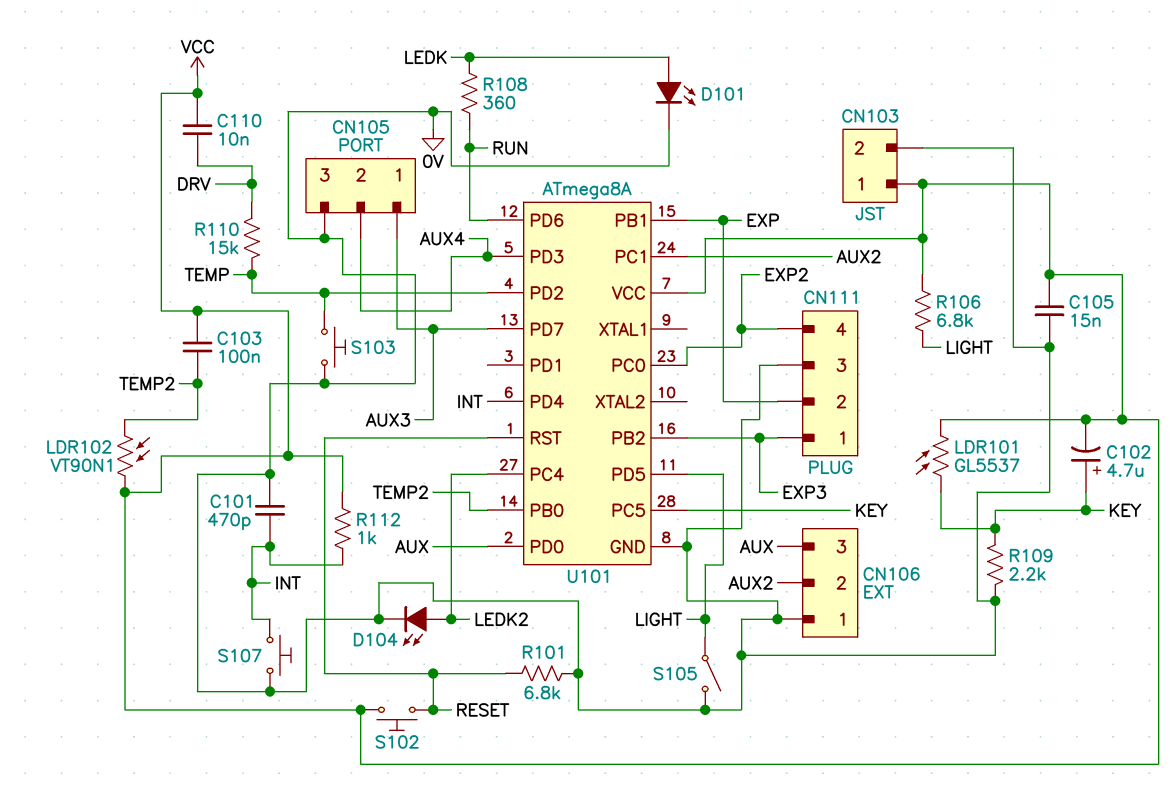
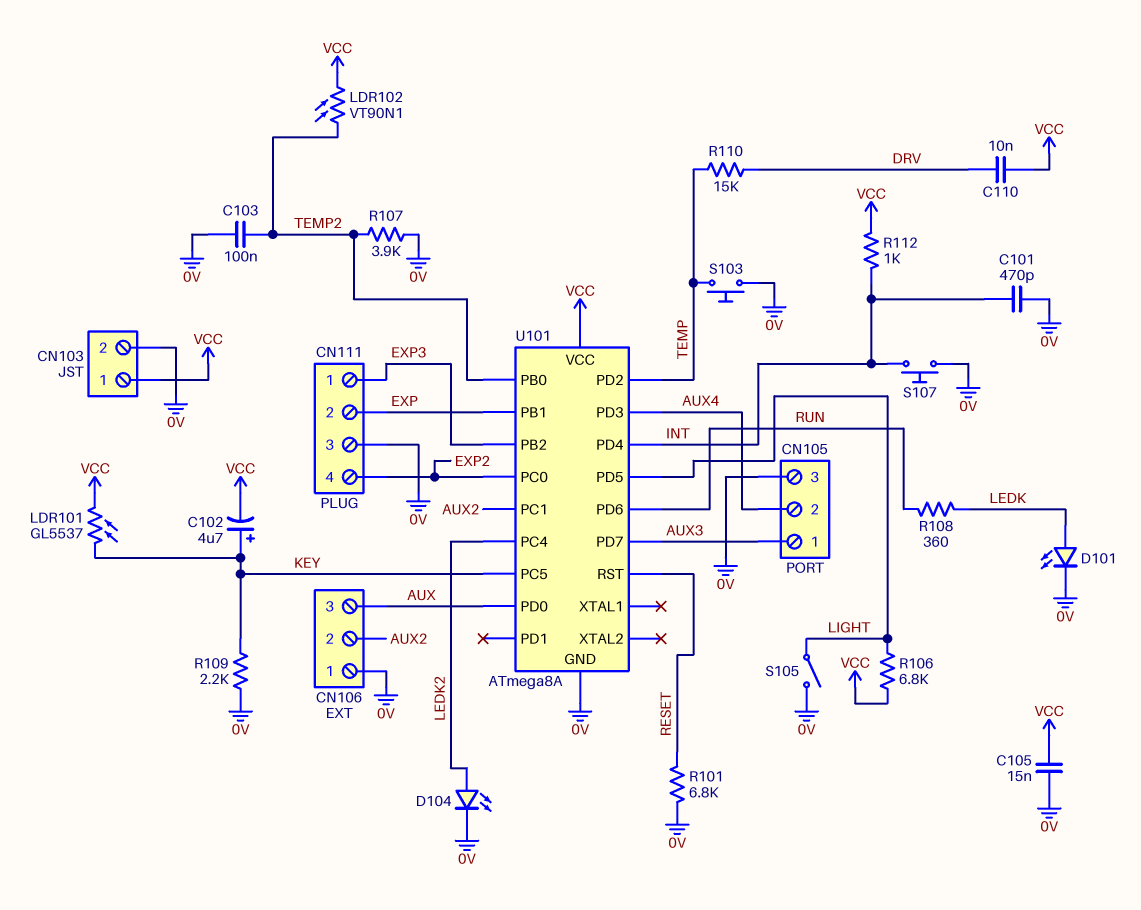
C103: 100nF (TEMP2, VCC) -> 100nF (0V, TEMP2)
R107: none -> 3.9k (0V, TEMP2)
S102: button (RESET, VCC) -> none

